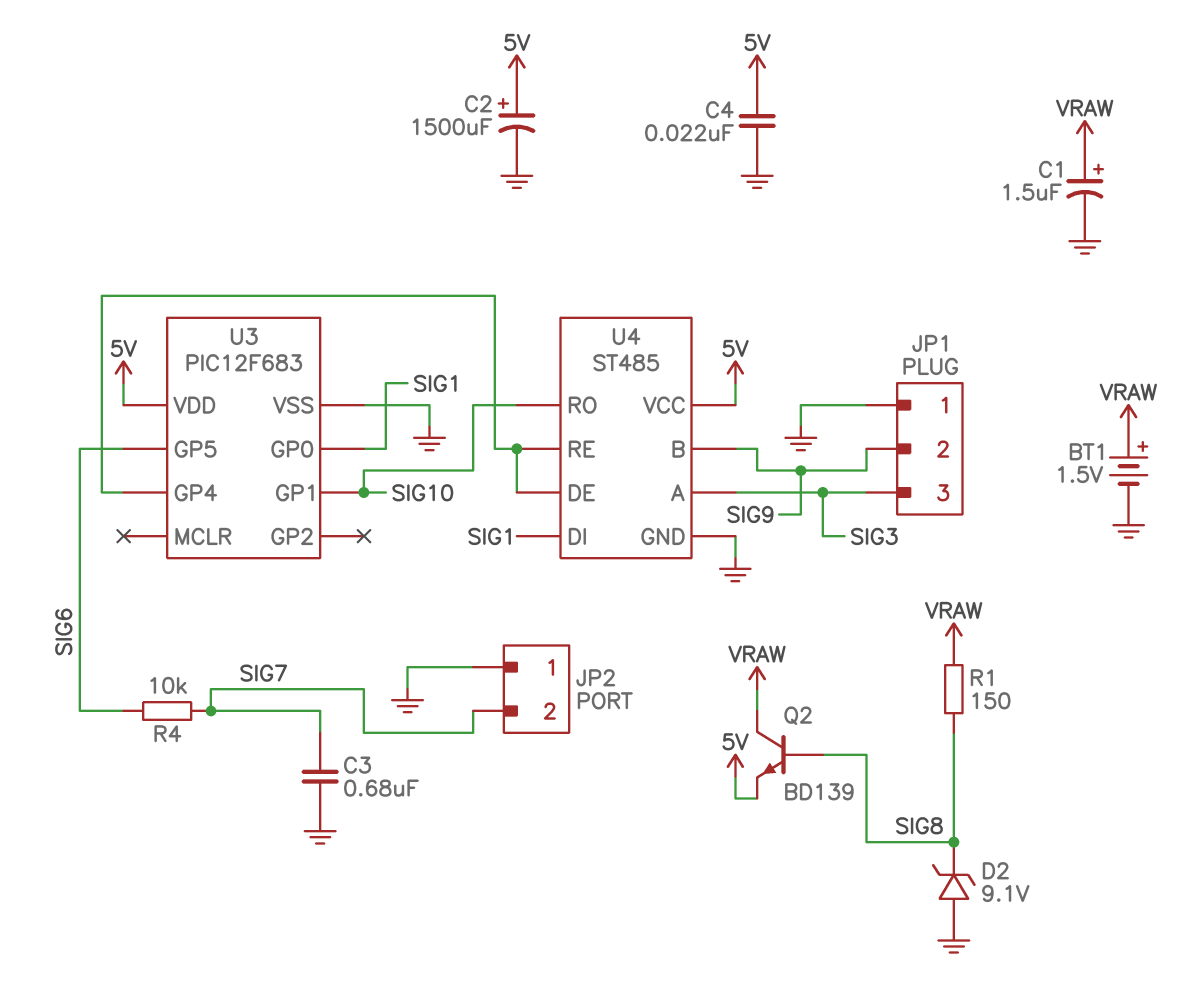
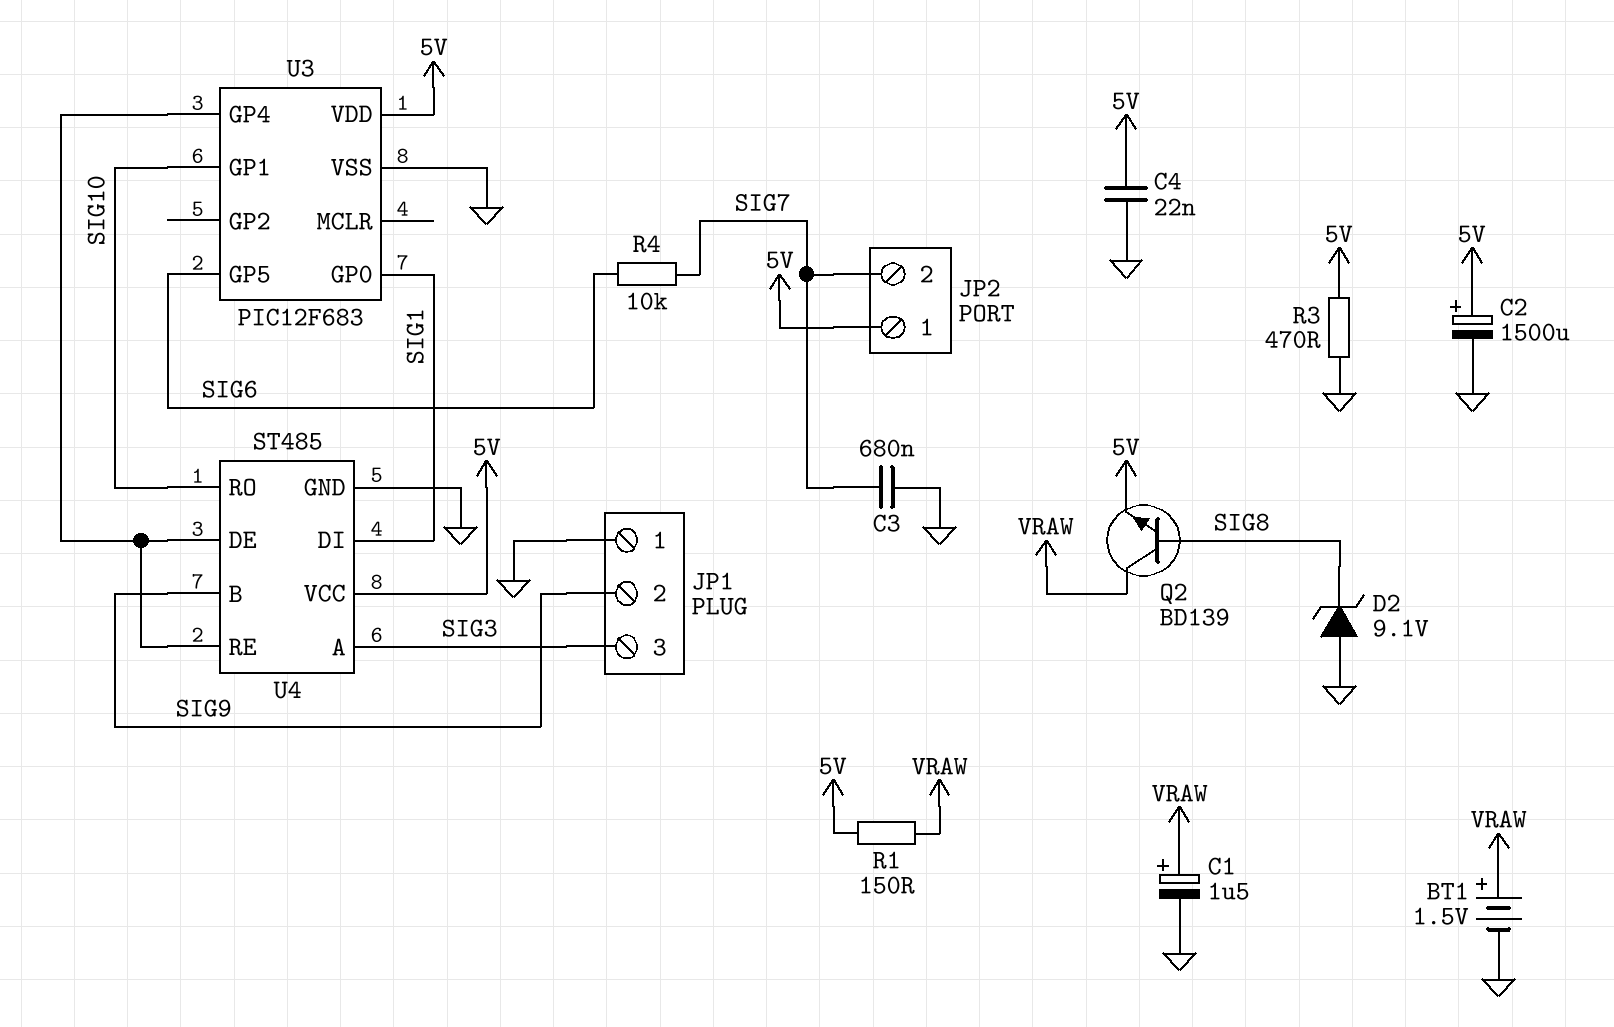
JP2 pin 1: GND -> 5V
R1: 150 (SIG8, VRAW) -> 150 (5V, VRAW)
R3: none -> 470 (5V, GND)

